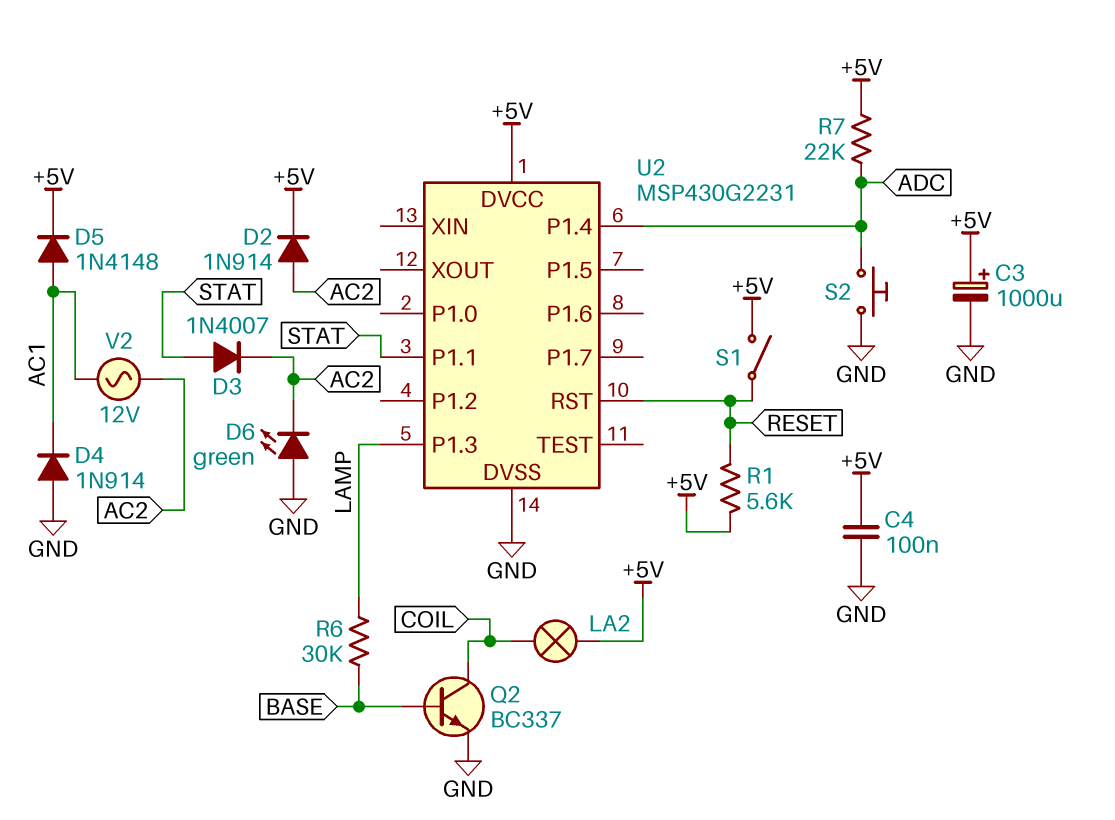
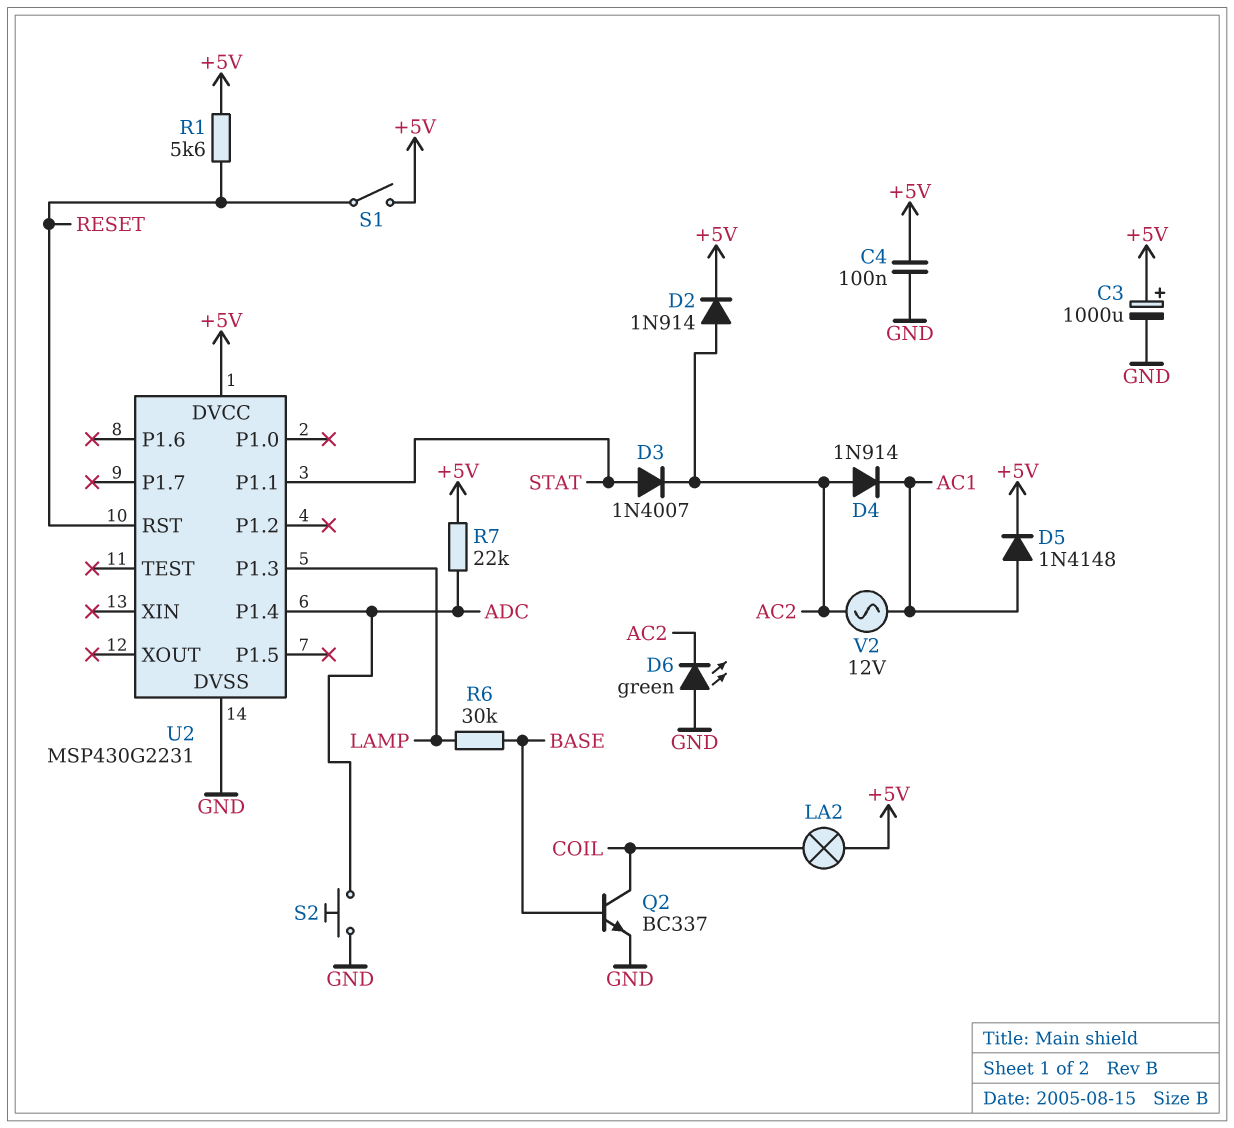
D4: diode 1N914 (A GND, K AC1) -> diode 1N914 (A AC2, K AC1)

